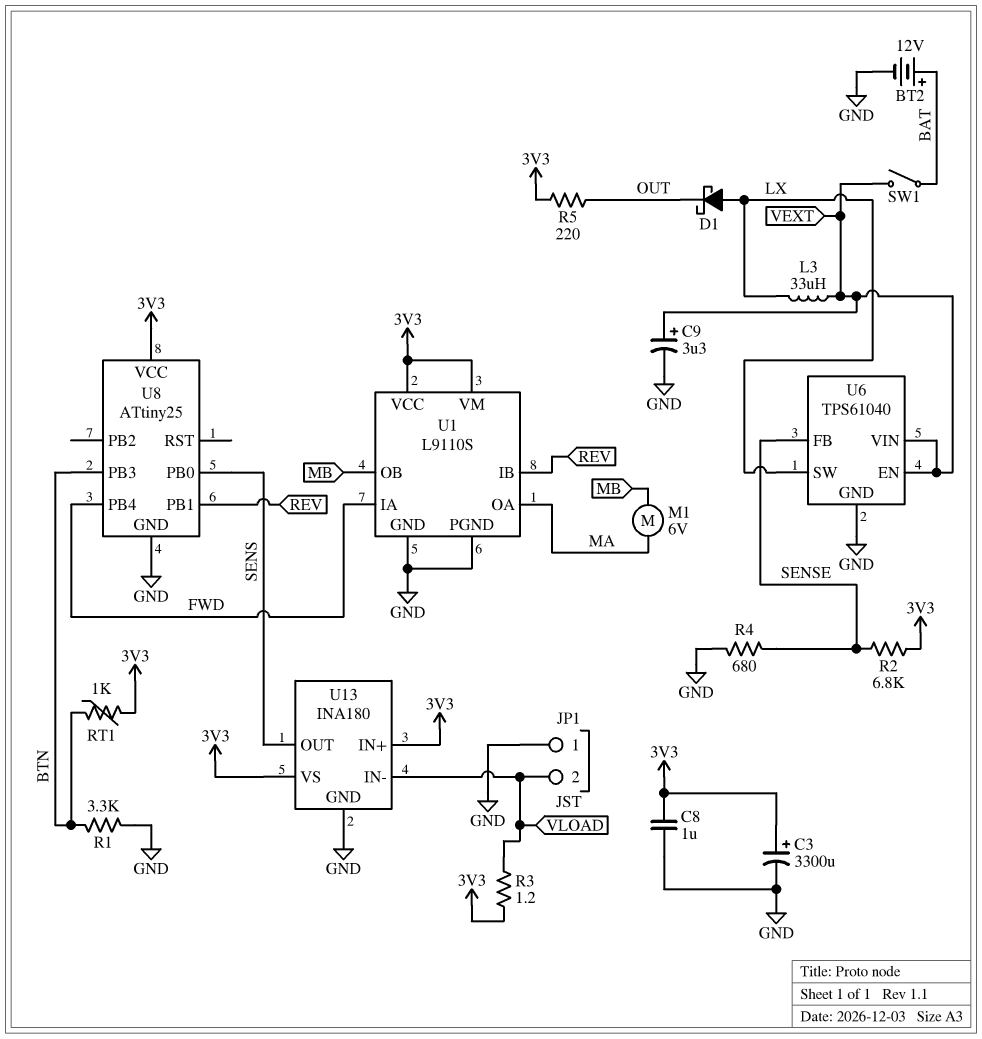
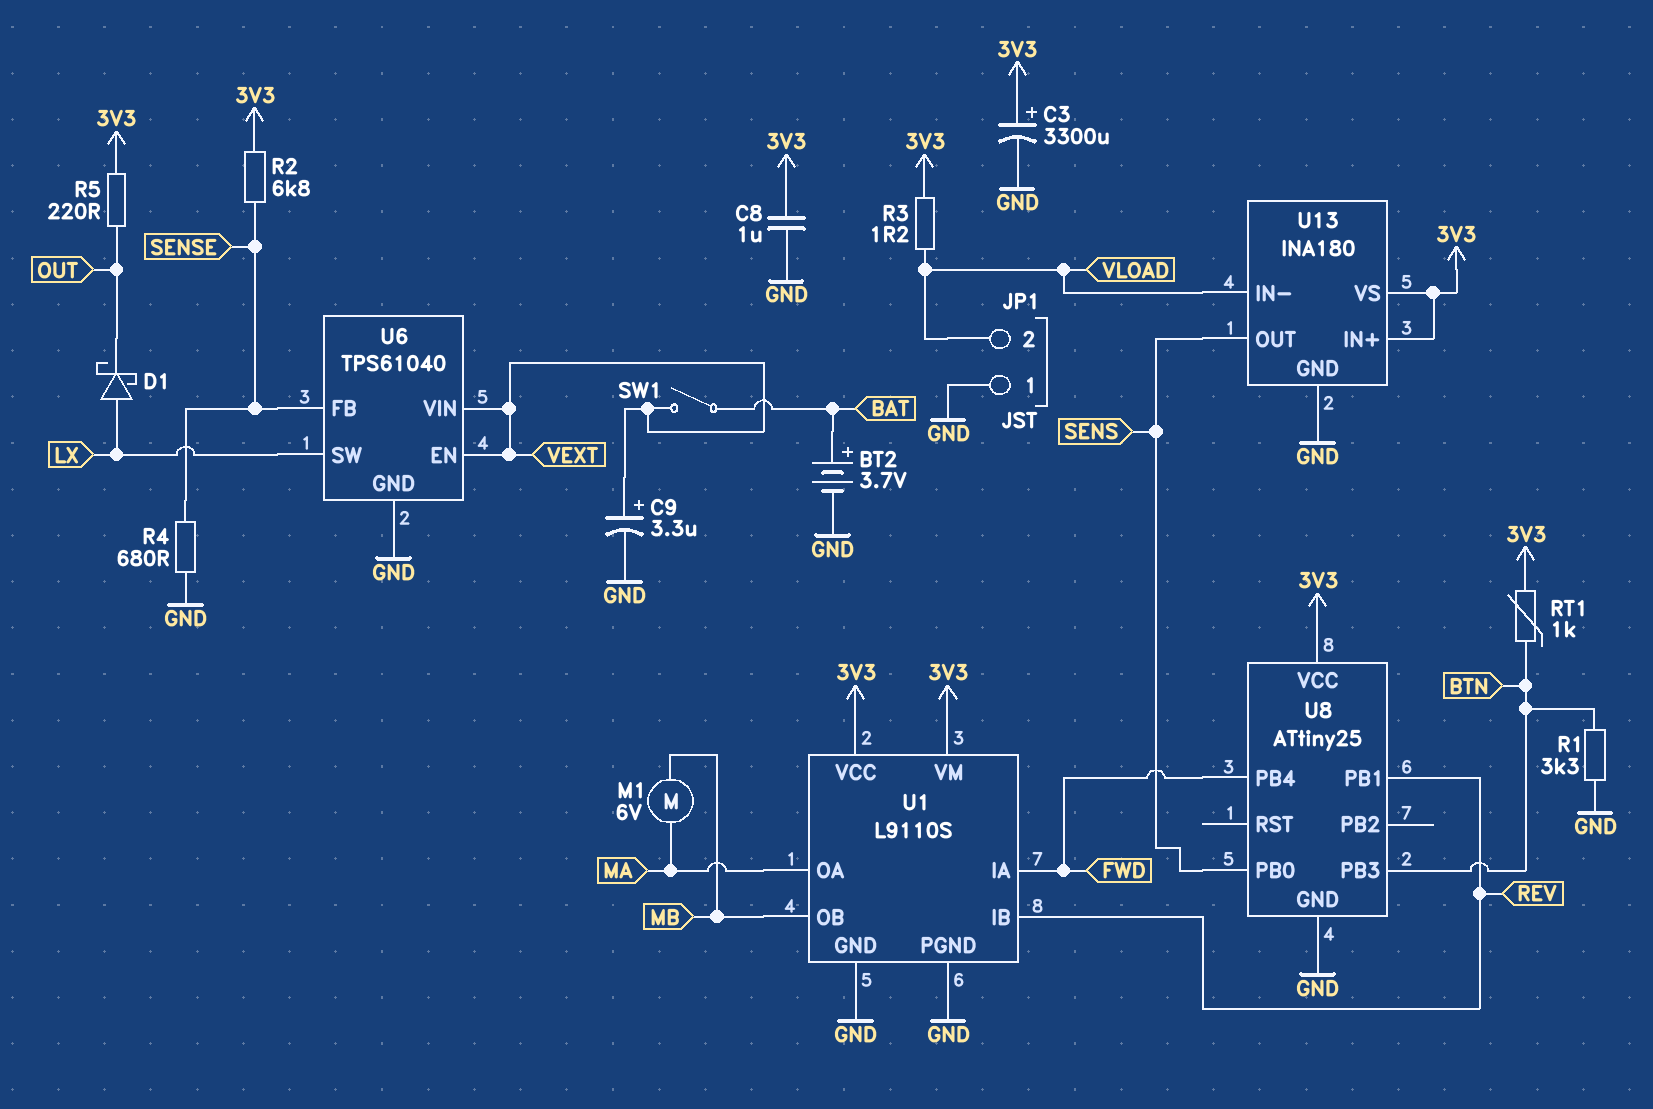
BT2: 12V (plus BAT, minus GND) -> 3.7V (plus BAT, minus GND)
L3: 33uH (LX, VEXT) -> none

